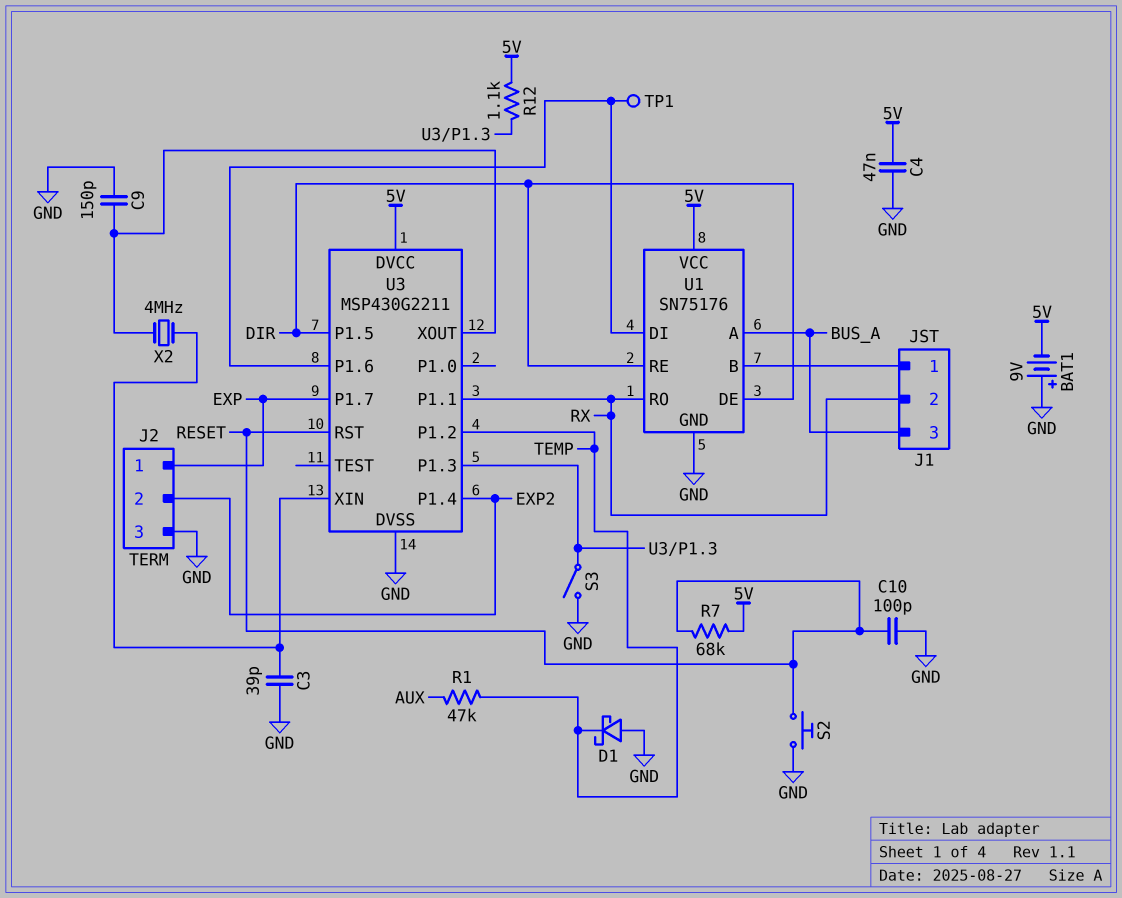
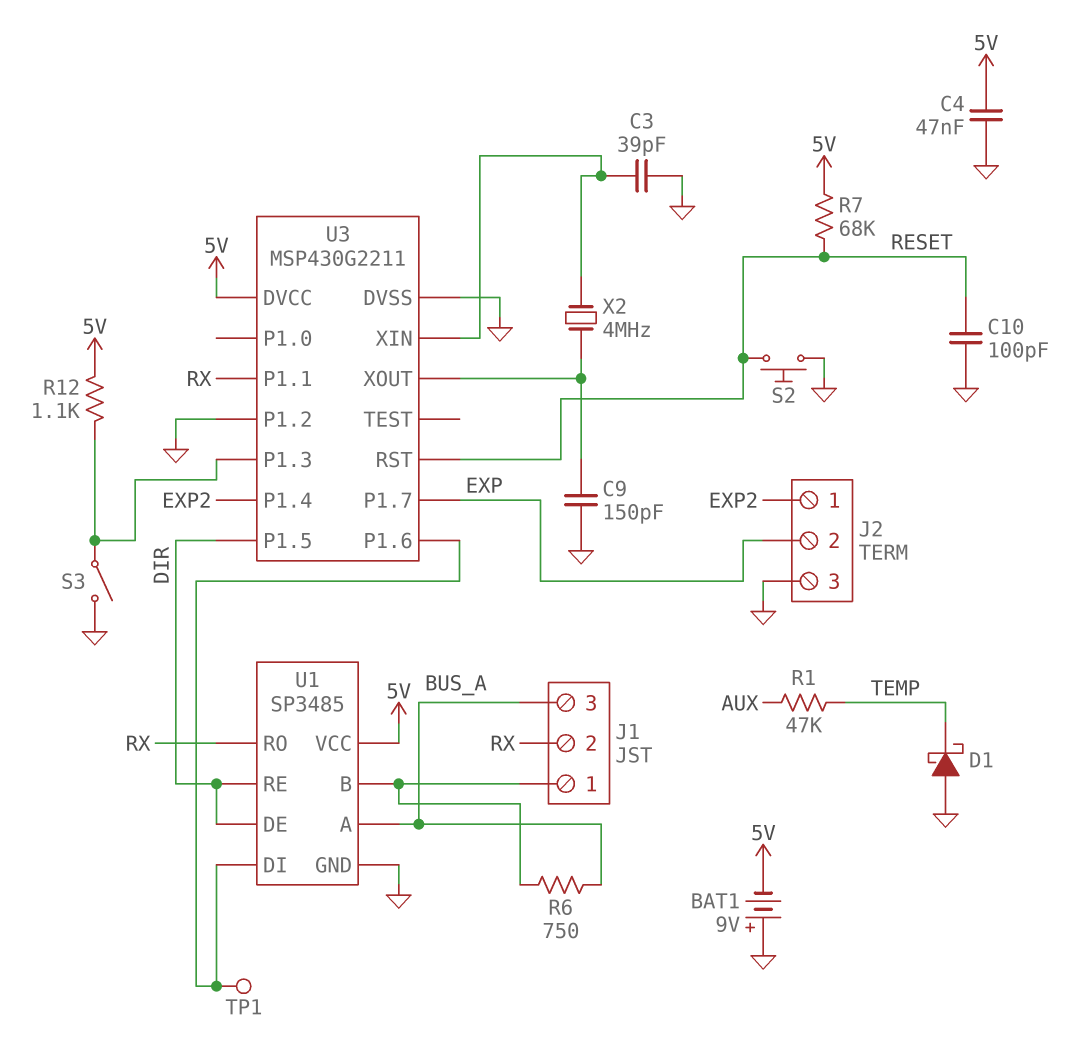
J2 pin 1: EXP -> EXP2
J2 pin 2: EXP2 -> EXP
R6: none -> 750 (BUS_A, J1/1)
U1: SN75176 -> SP3485
U3 pin P1.2: TEMP -> GND

